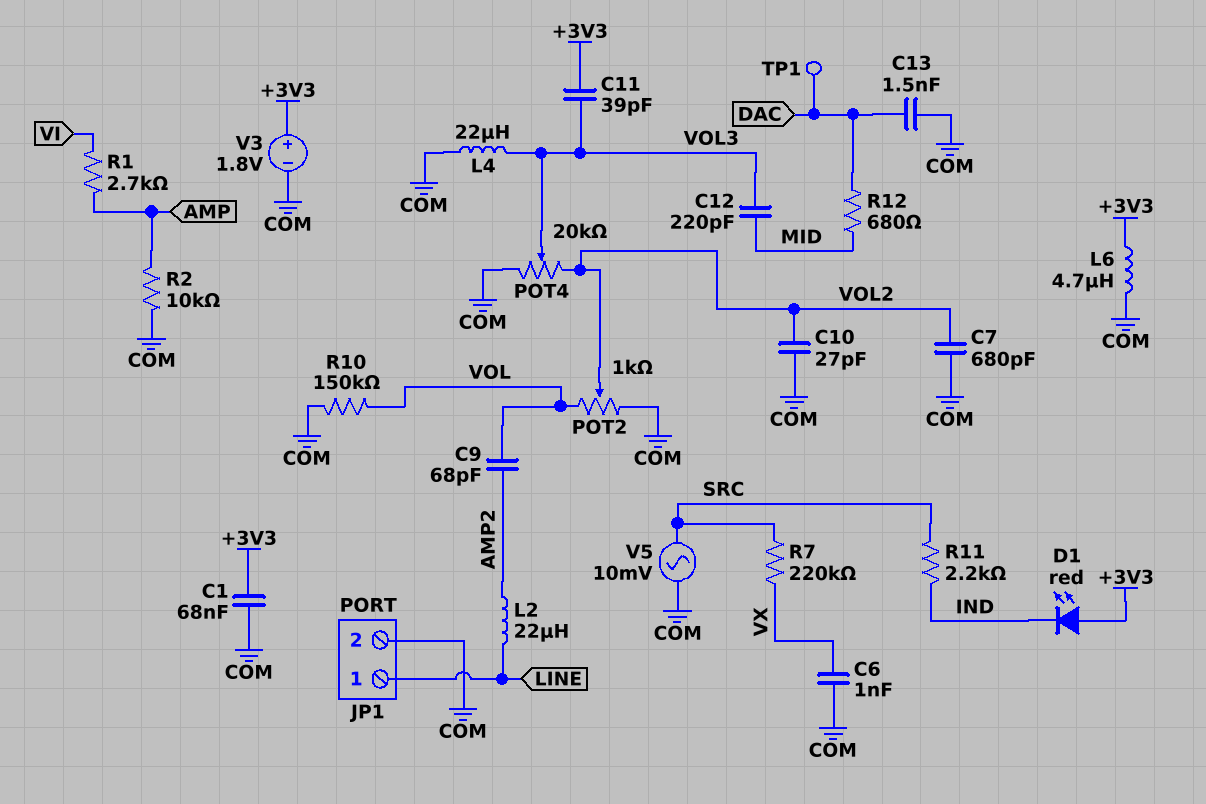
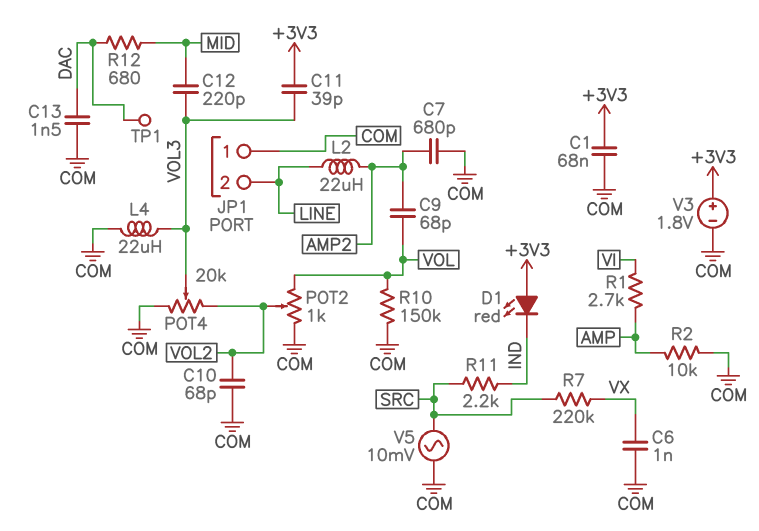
C7: 680pF (COM, VOL2) -> 680pF (AMP2, COM)
C10: 27pF (COM, VOL2) -> 68pF (COM, VOL2)
JP1 pin 1: LINE -> COM
JP1 pin 2: COM -> LINE
L6: 4.7uH (+3V3, COM) -> none

